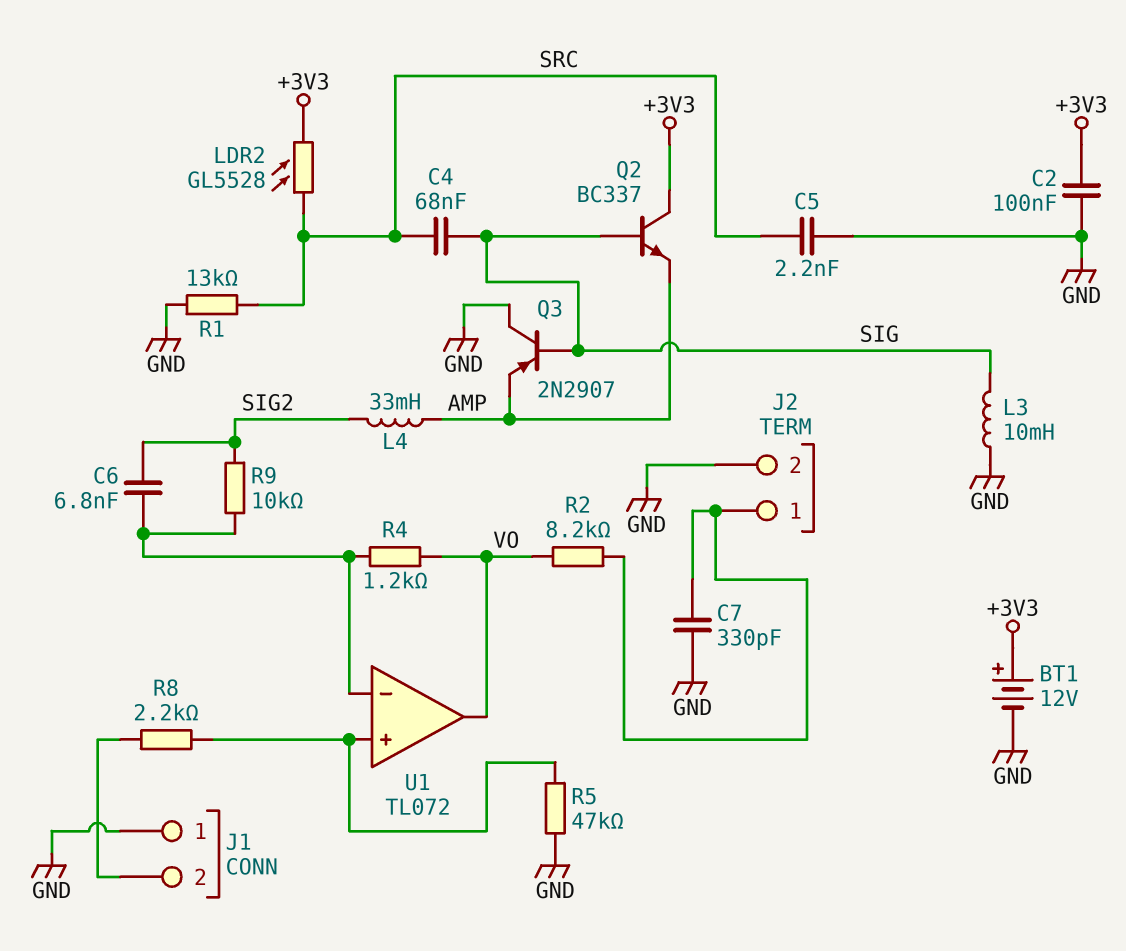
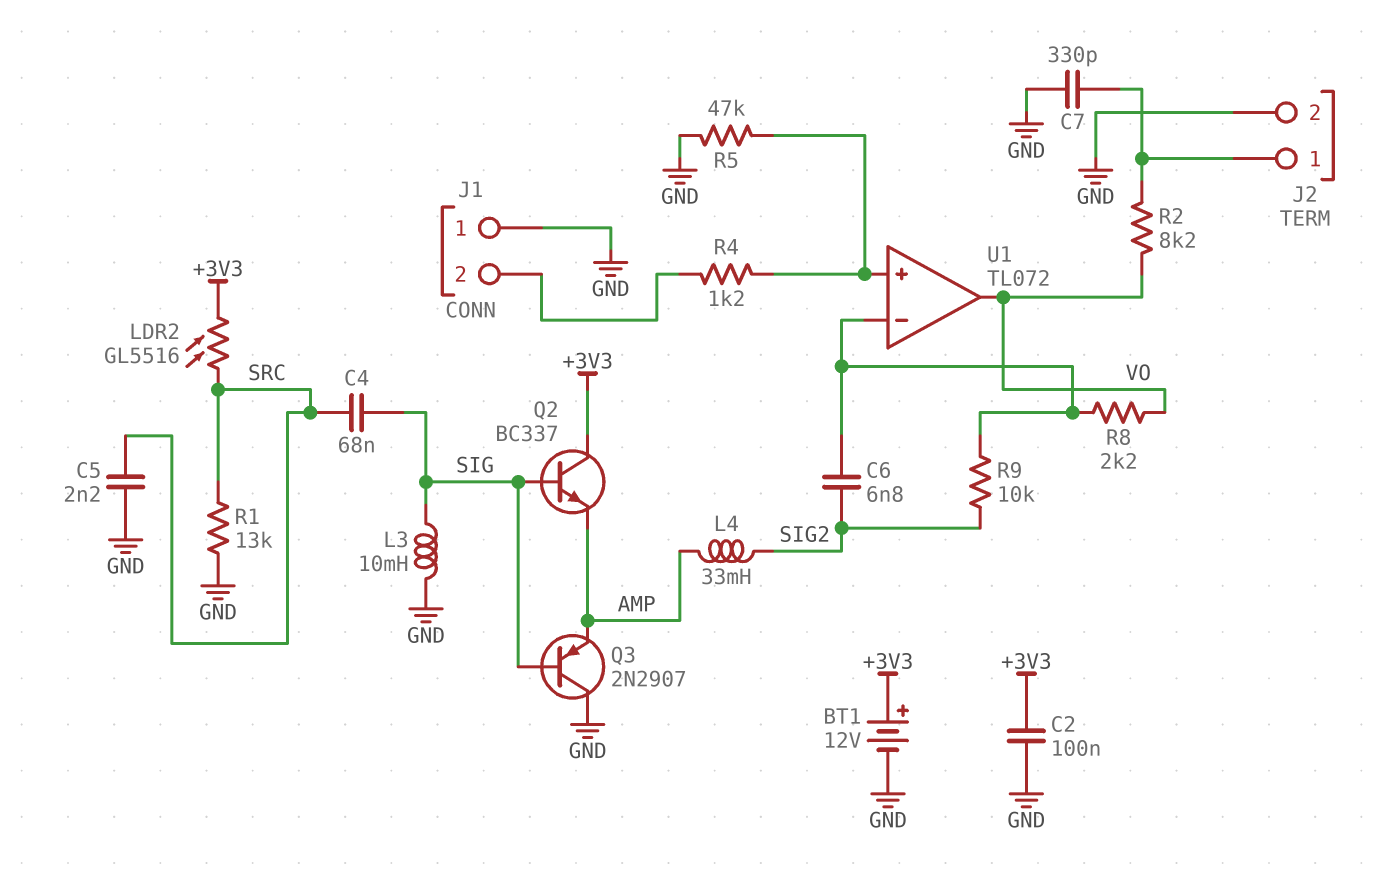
LDR2: GL5528 (+3V3, SRC) -> GL5516 (+3V3, SRC)
R4: 1.2k (U1/in-, VO) -> 1.2k (J1/2, U1/in+)
R8: 2.2k (J1/2, U1/in+) -> 2.2k (U1/in-, VO)

